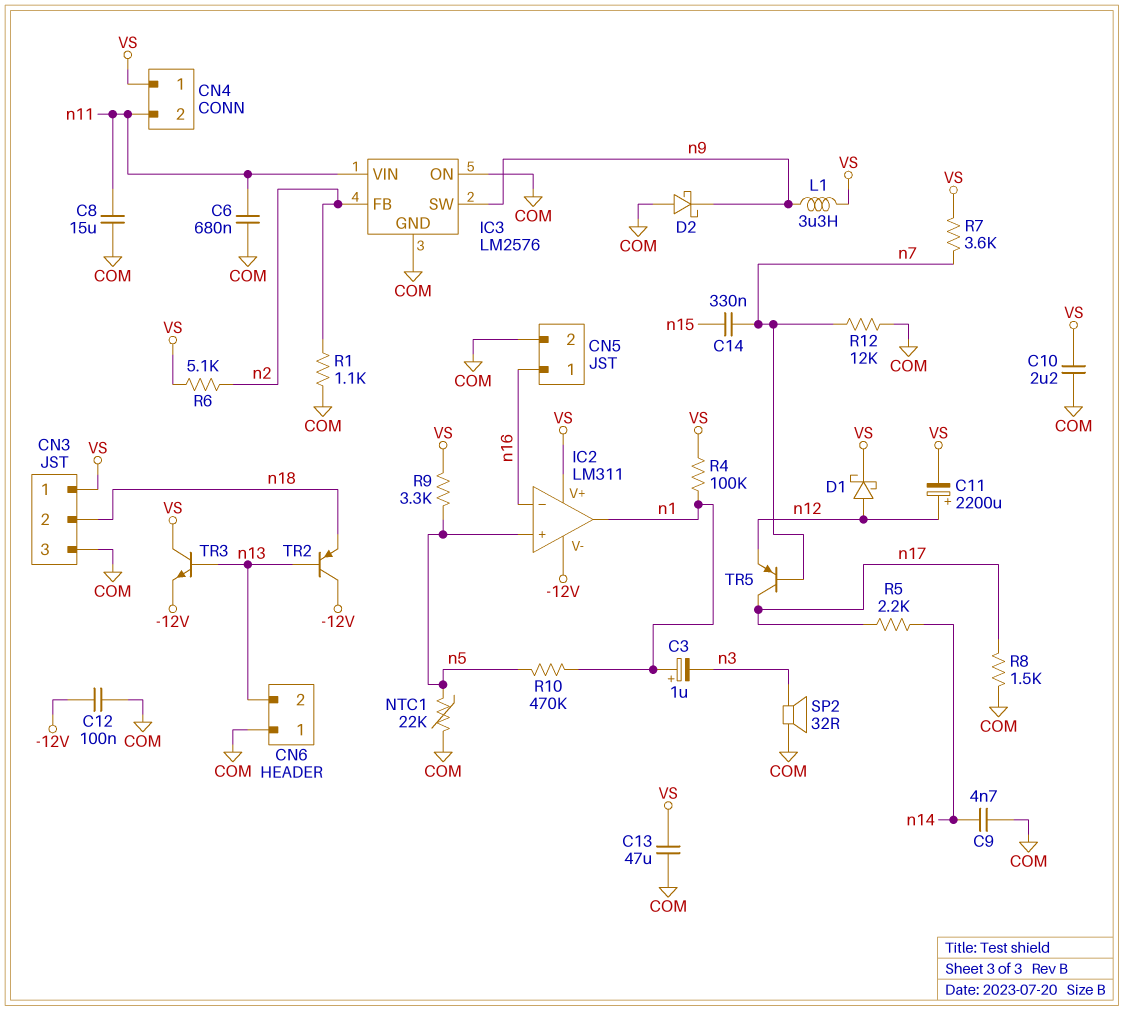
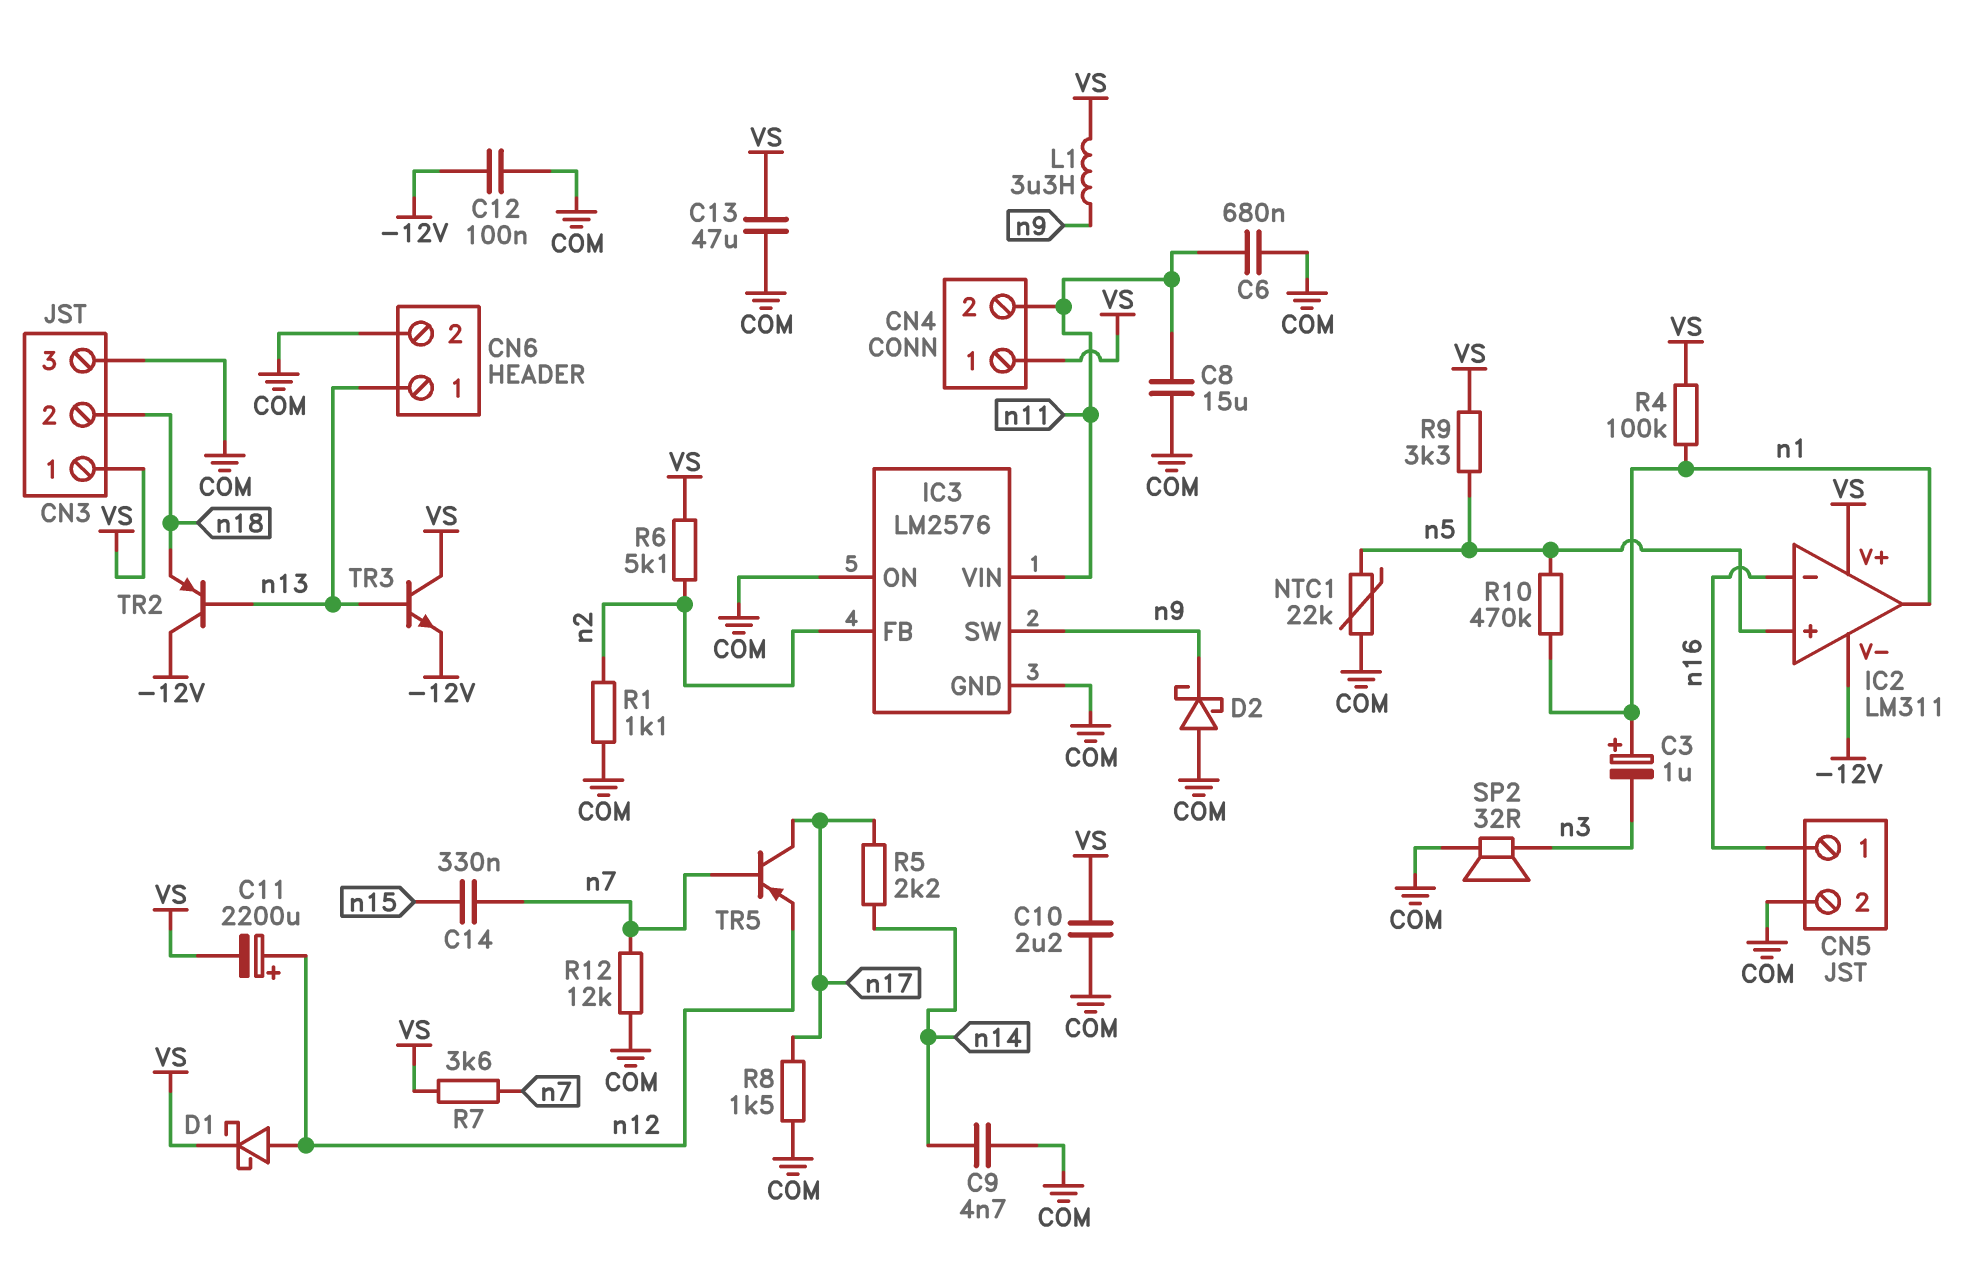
CN6 pin 1: COM -> n13
CN6 pin 2: n13 -> COM

